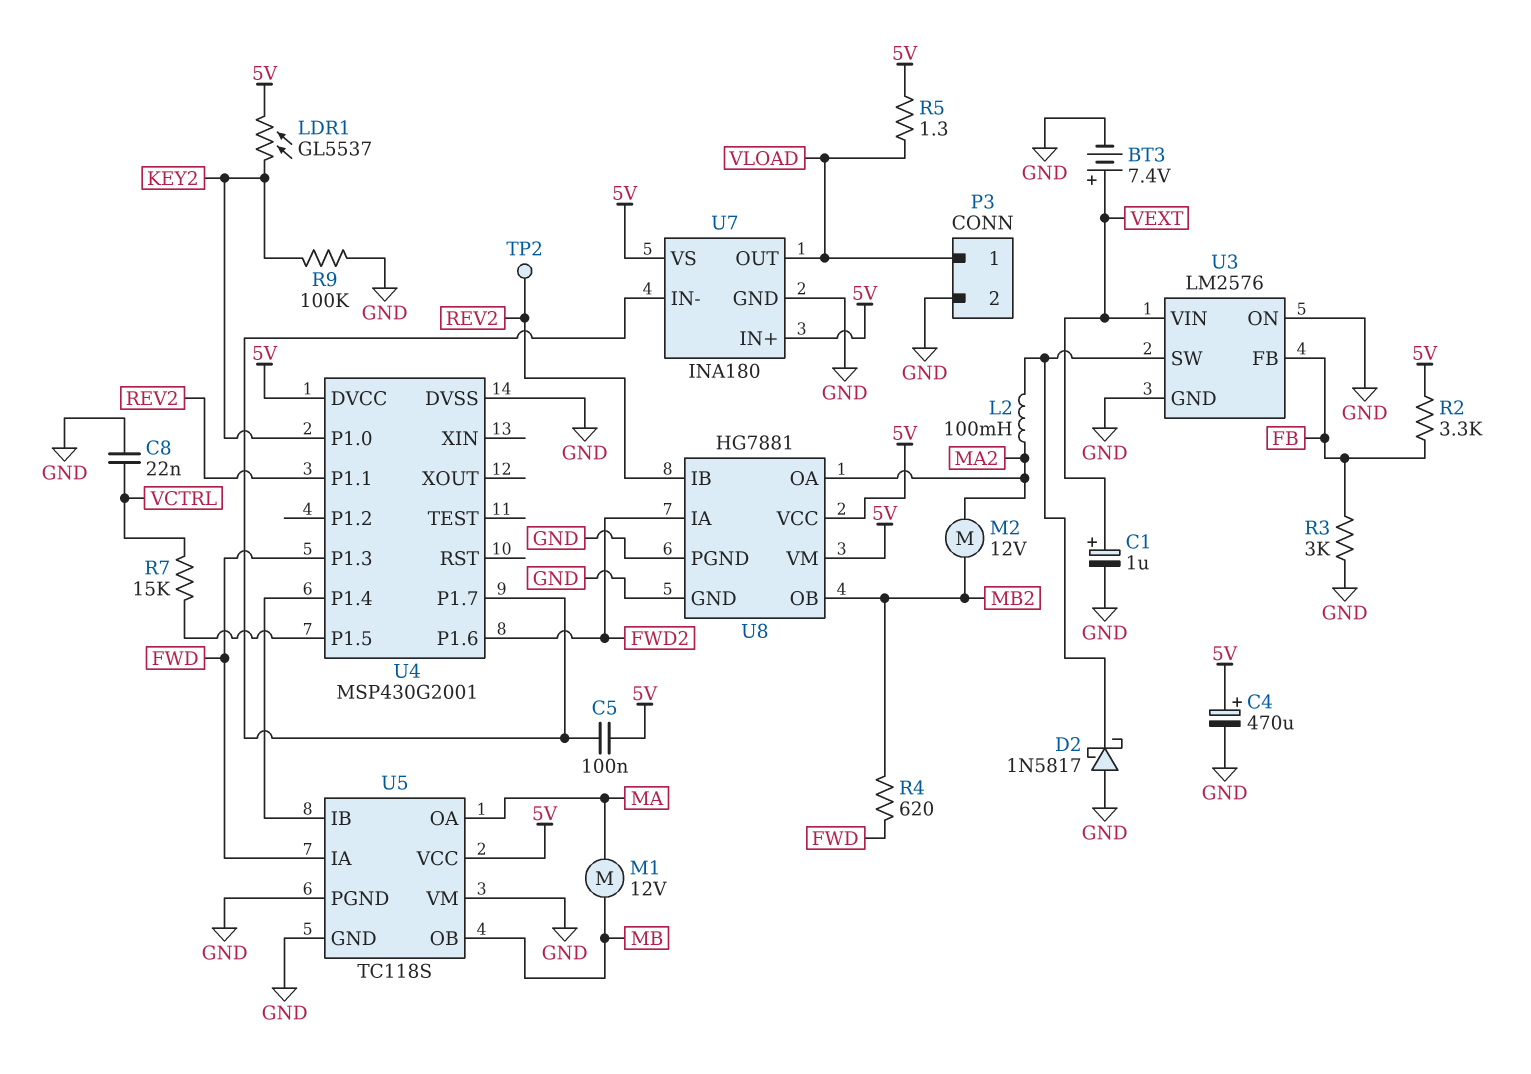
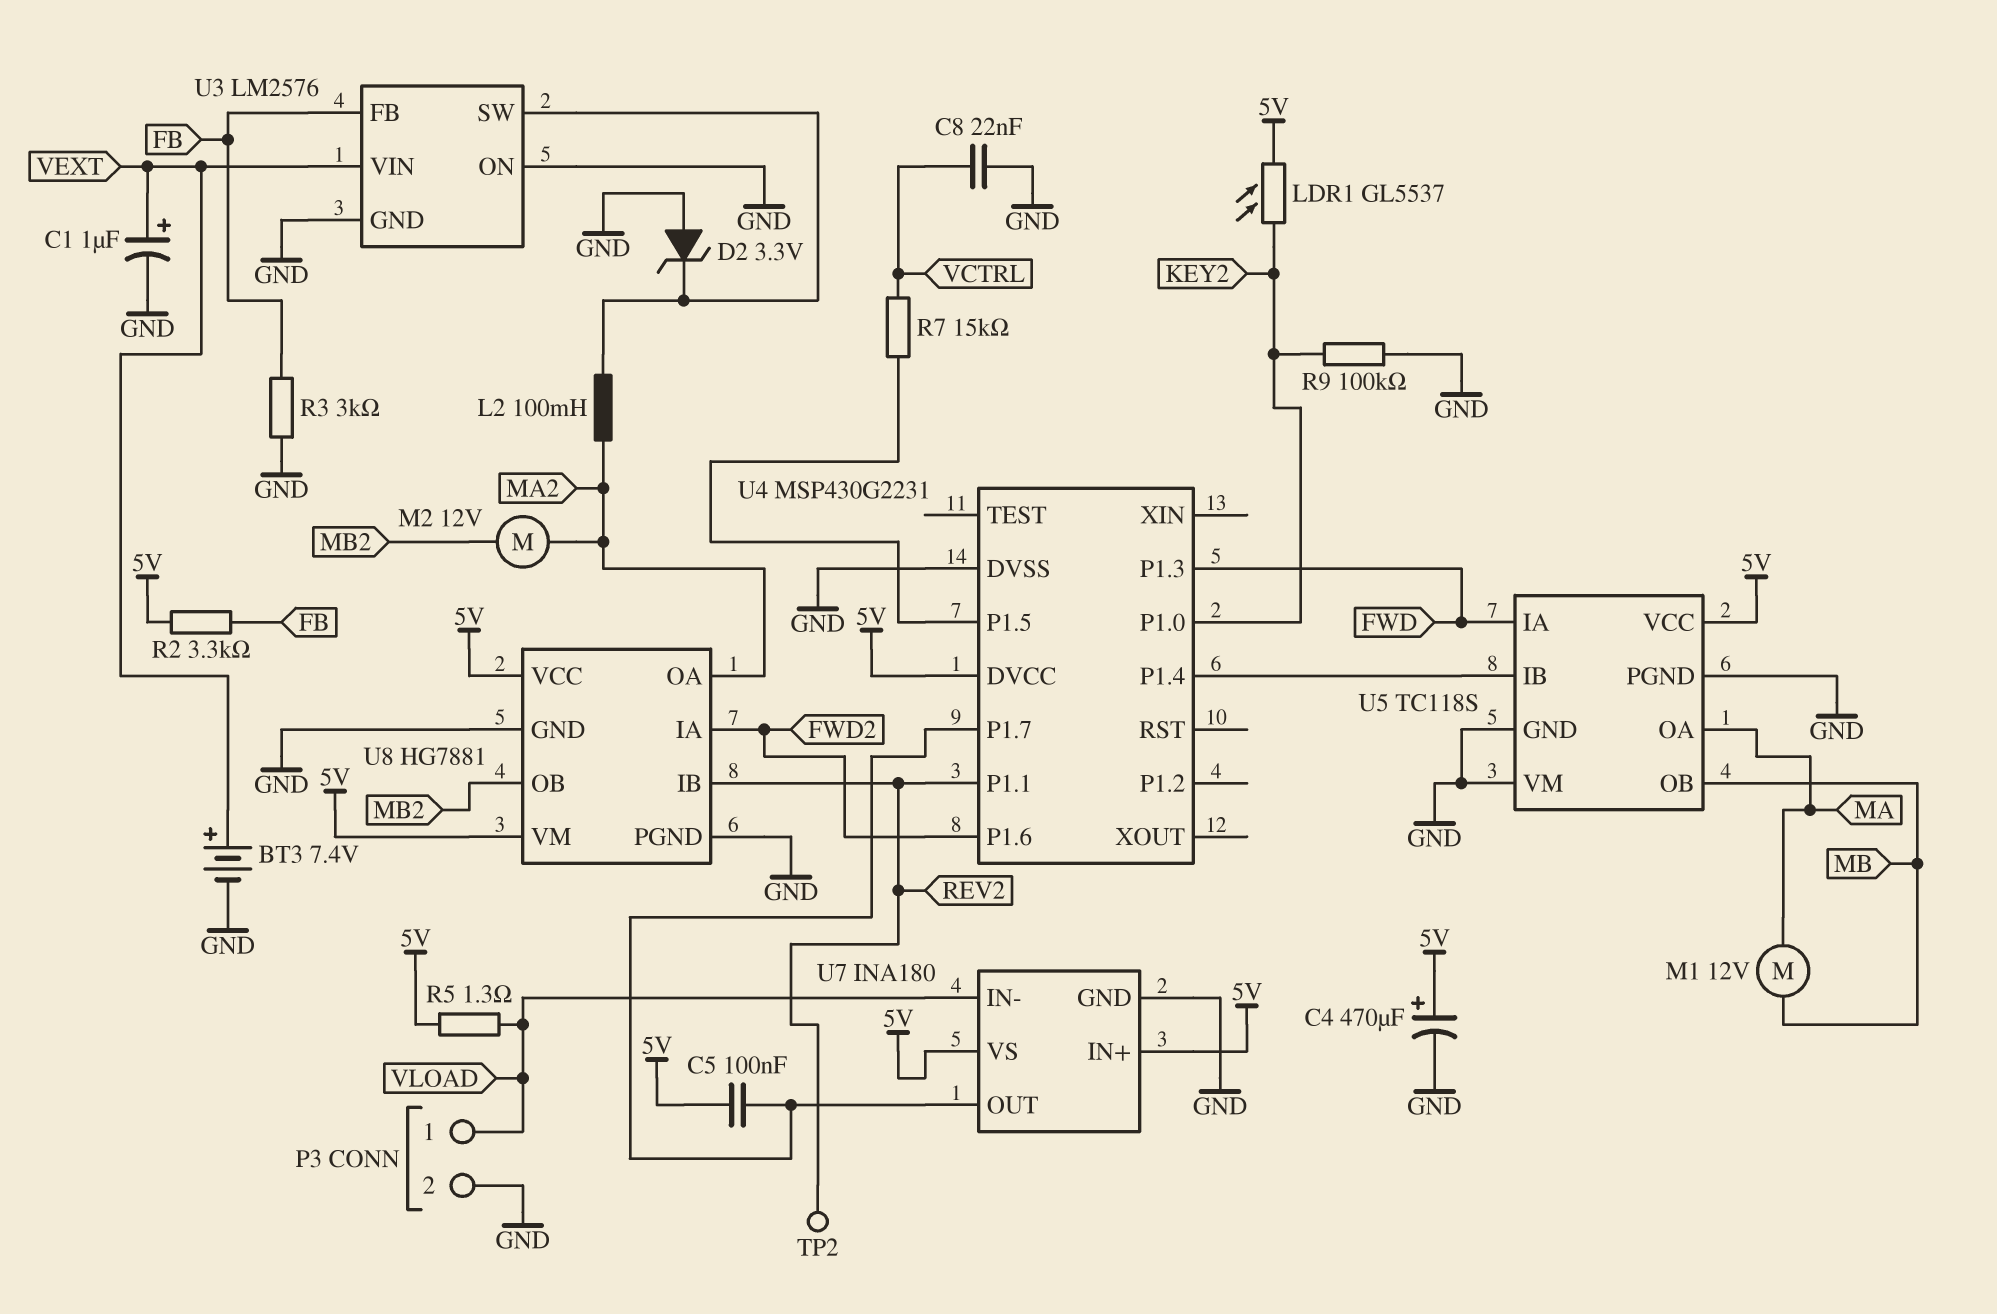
D2: schottky 1N5817 (A GND, K U3/SW) -> zener 3.3V (A GND, K U3/SW)
R4: 620 (FWD, MB2) -> none
U4: MSP430G2001 -> MSP430G2231
U7 pin IN-: U4/P1.7 -> VLOAD
U7 pin OUT: VLOAD -> U4/P1.7

